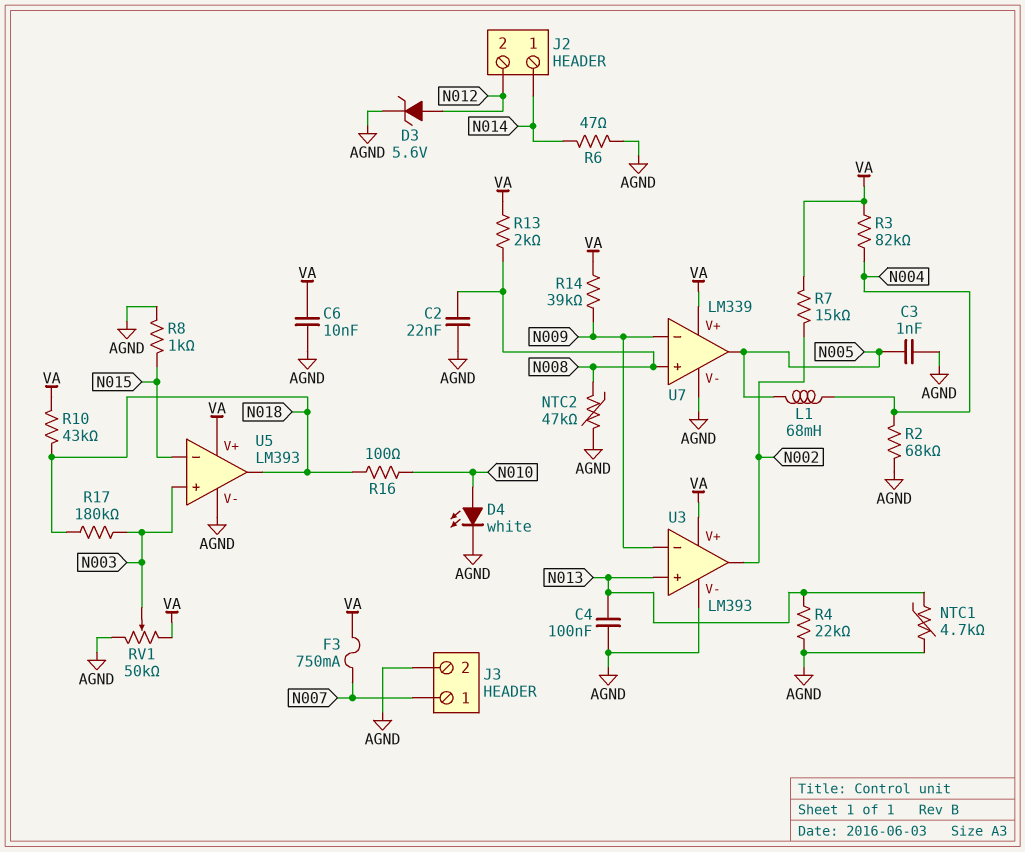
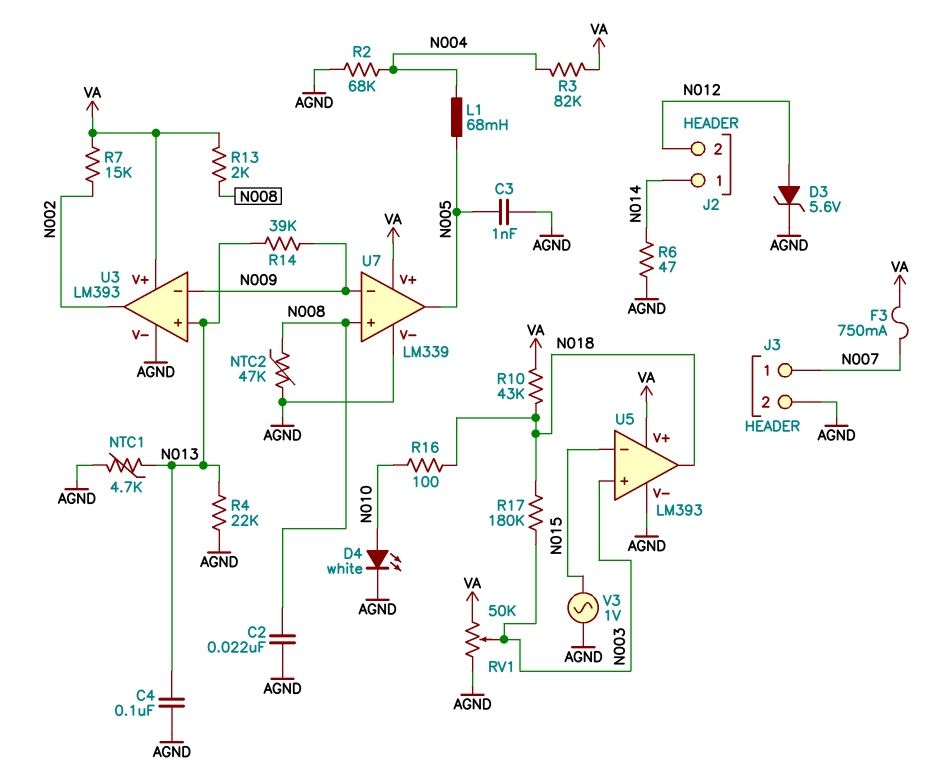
C6: 10nF (AGND, VA) -> none
R8: 1k (AGND, N015) -> none
R14: 39k (N009, VA) -> 39k (N009, N013)
V3: none -> AC 1V (AGND, N015)

